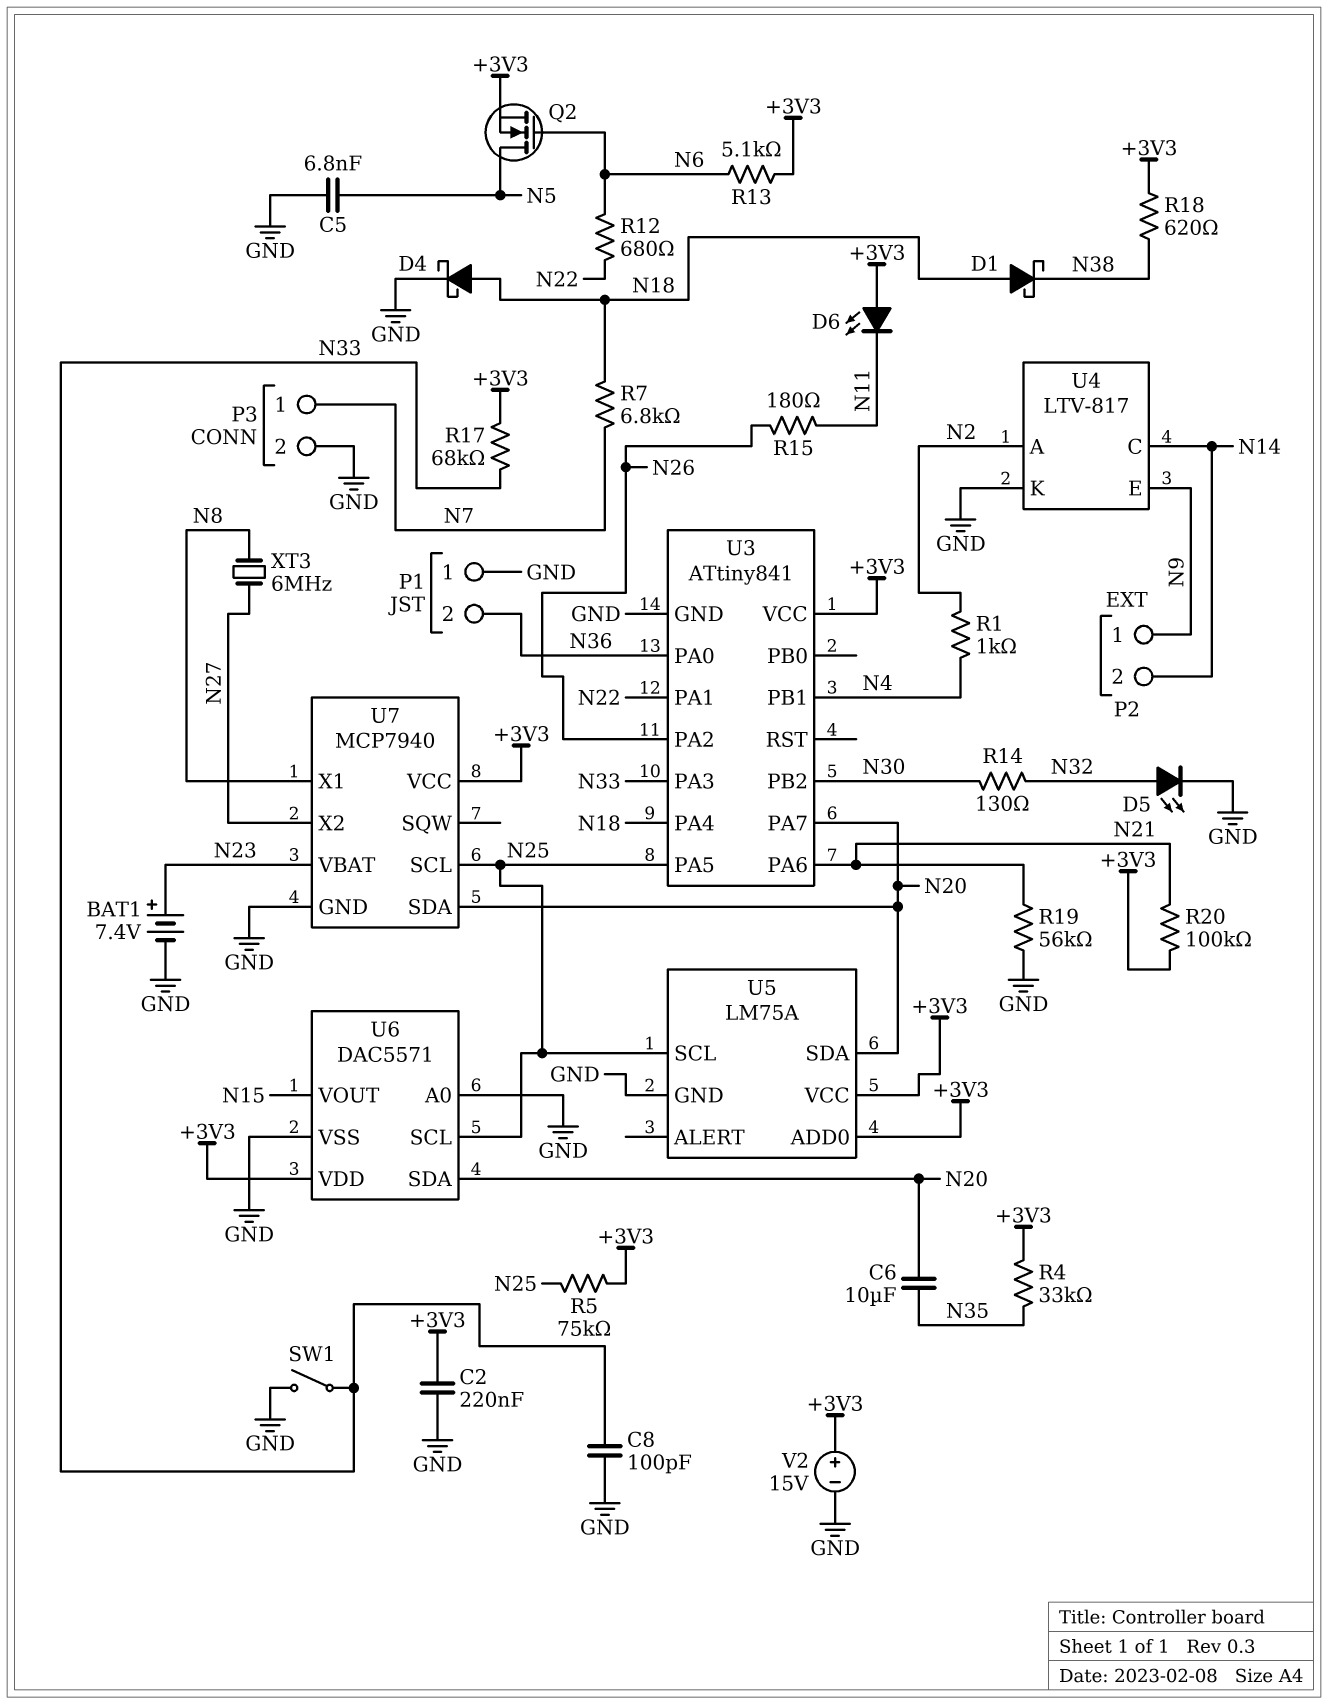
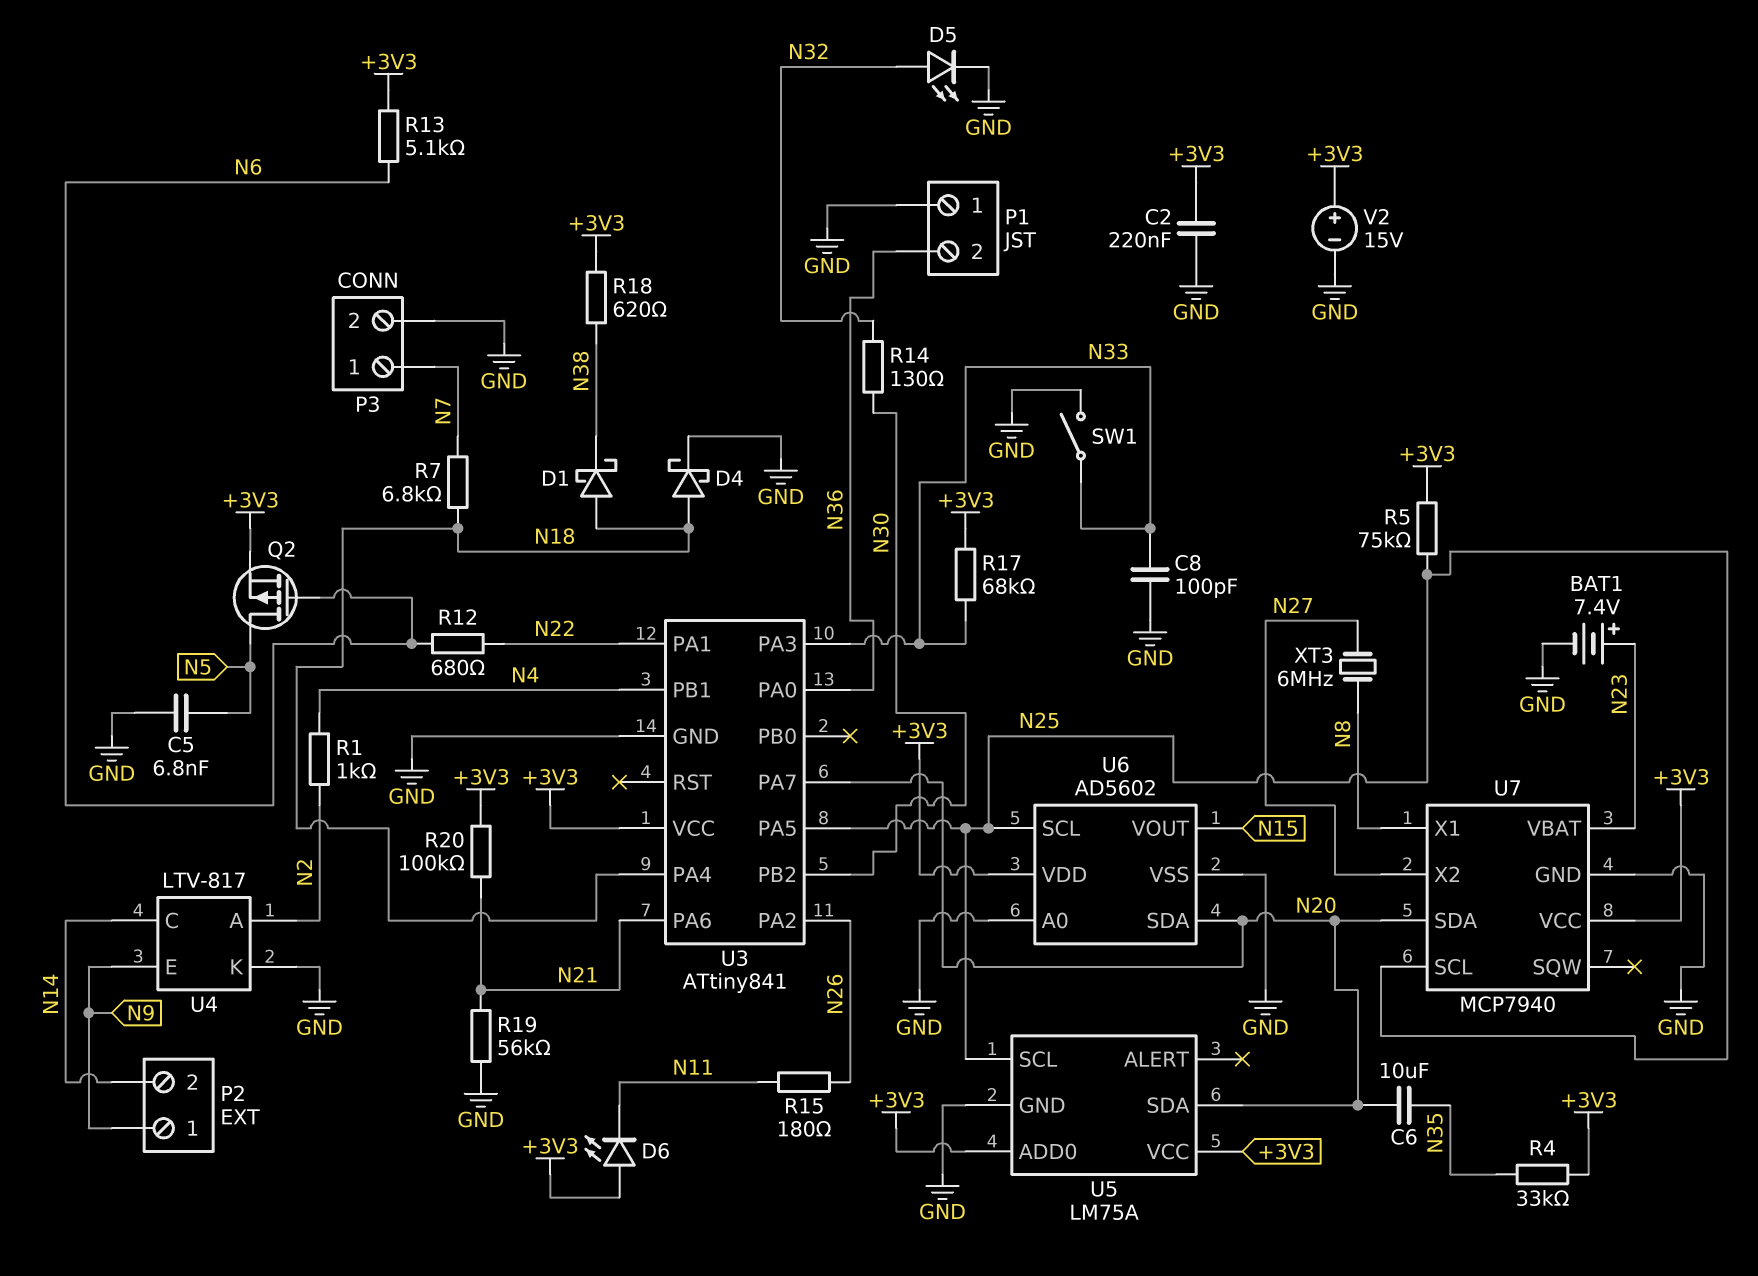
Q2: NMOS (G N6, D N5, S +3V3) -> PMOS (G N6, D N5, S +3V3)
U6: DAC5571 -> AD5602

